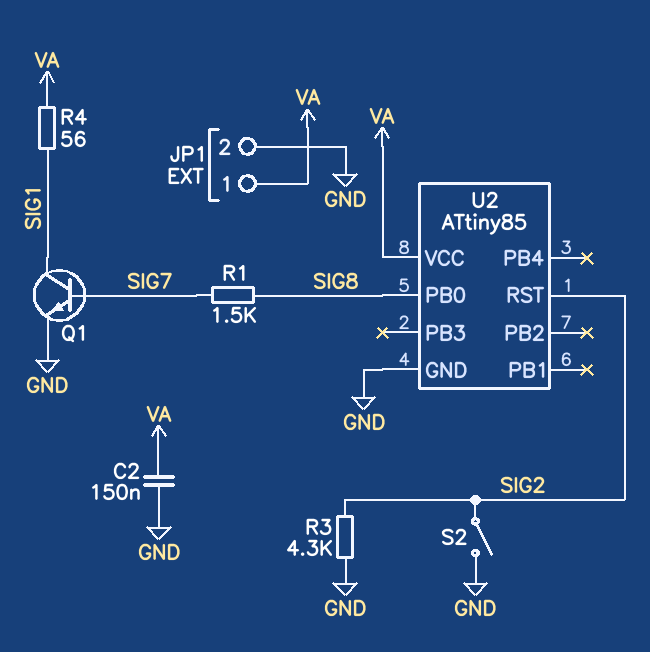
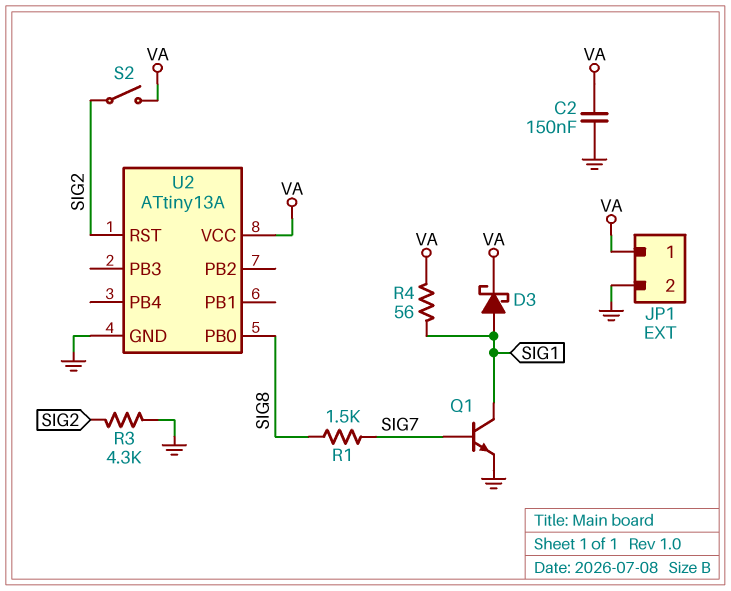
D3: none -> schottky (A SIG1, K VA)
S2: switch (GND, SIG2) -> switch (SIG2, VA)
U2: ATtiny85 -> ATtiny13A

